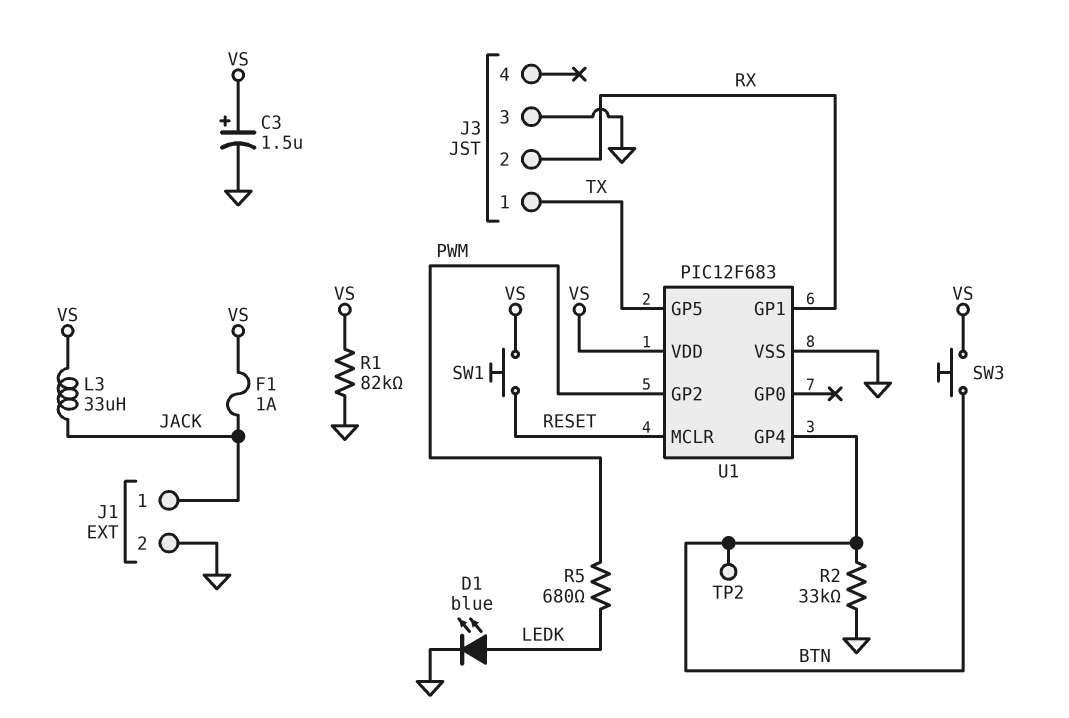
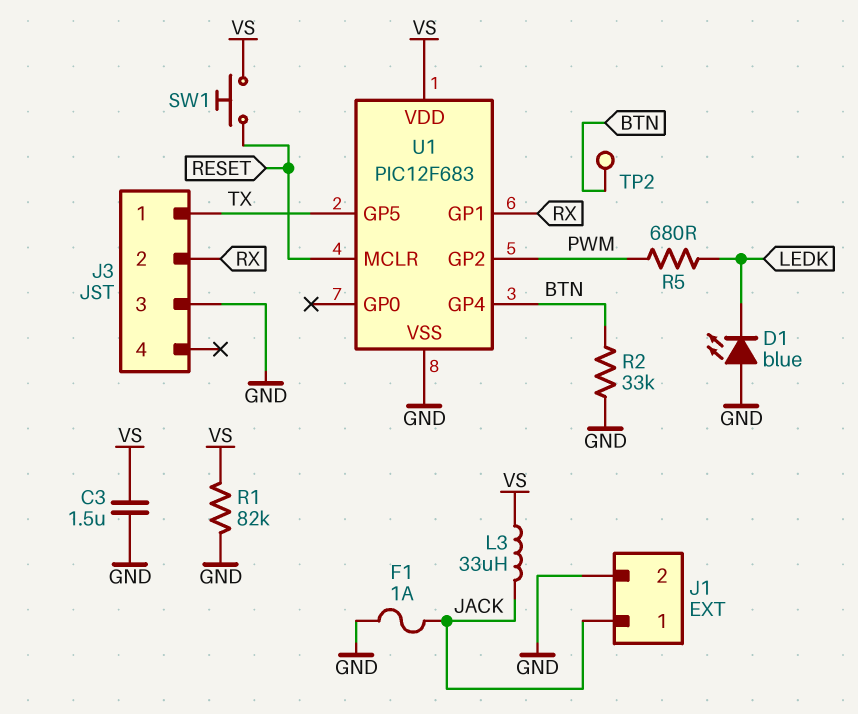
C3: 1.5uF (plus VS, minus GND) -> 1.5uF (GND, VS)
D1: LED blue (A LEDK, K GND) -> LED blue (A GND, K LEDK)
F1: 1A (JACK, VS) -> 1A (GND, JACK)
SW3: button (BTN, VS) -> none

